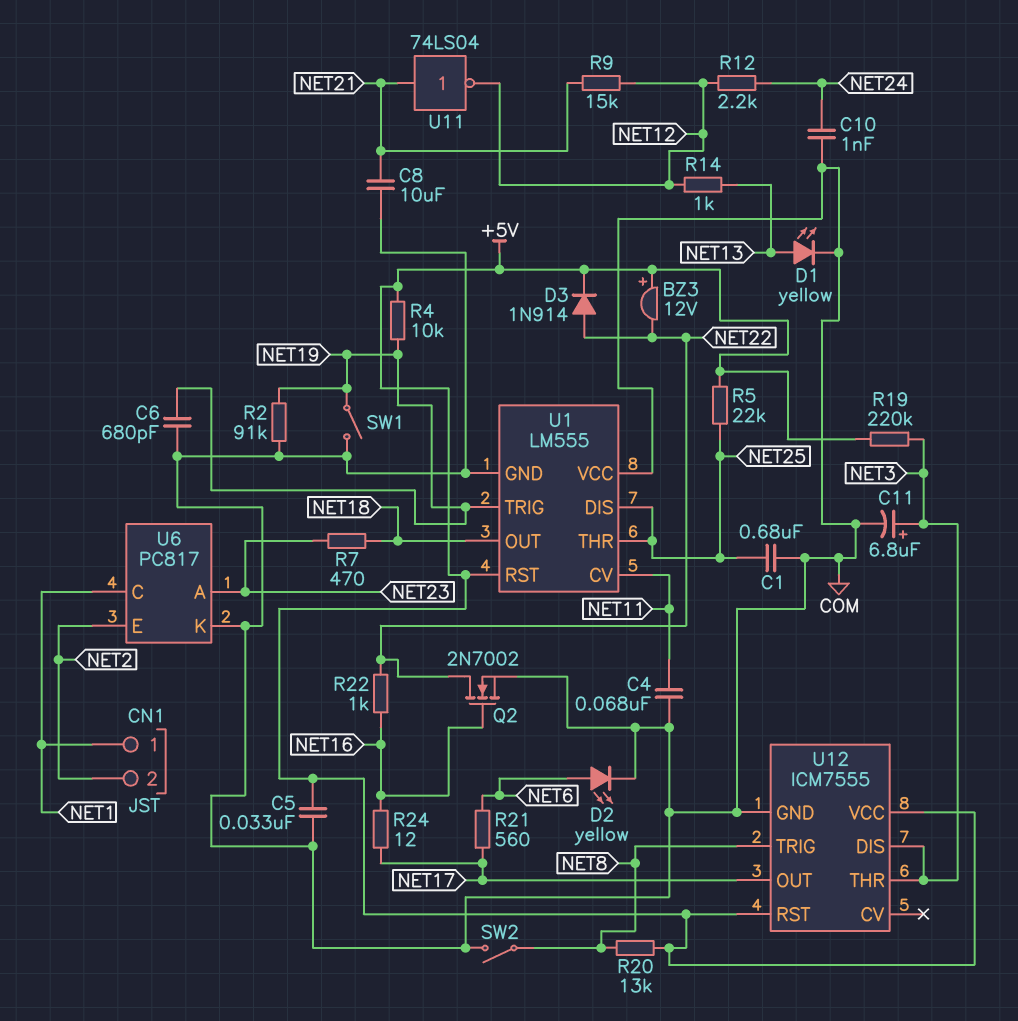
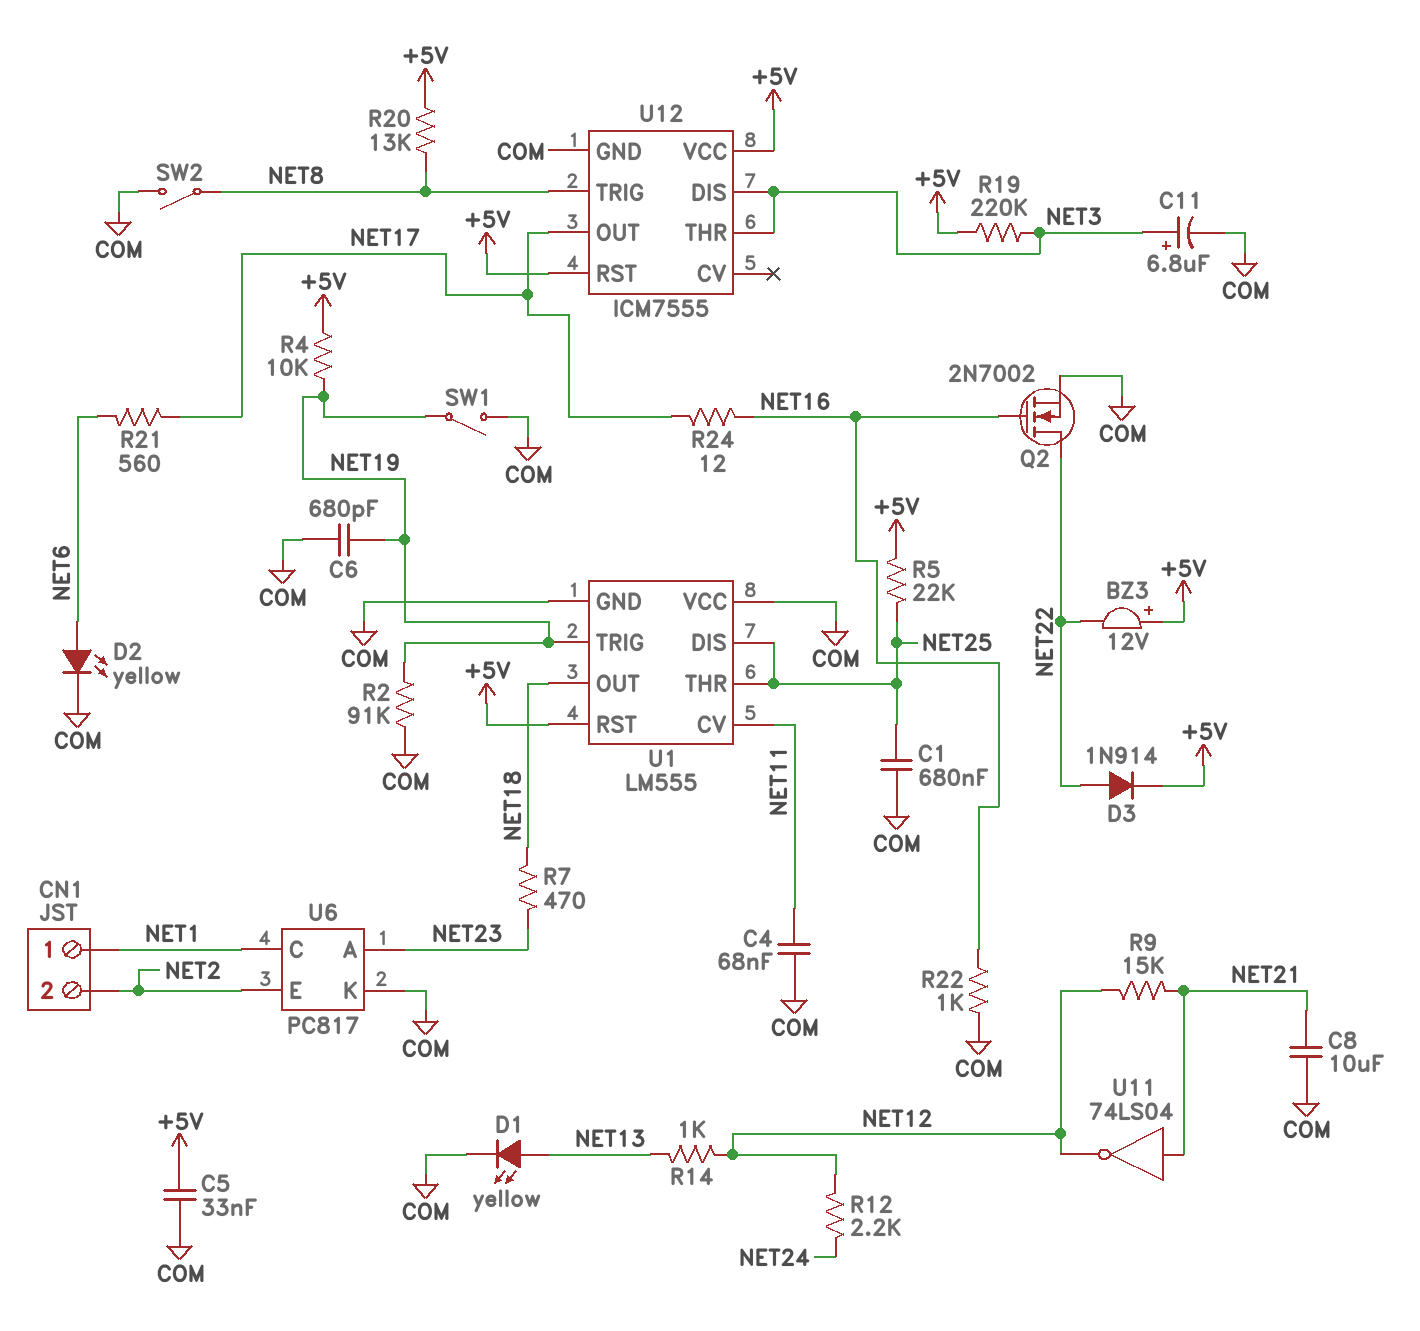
C10: 1nF (COM, NET24) -> none
R22: 1k (NET16, NET22) -> 1k (COM, NET16)

